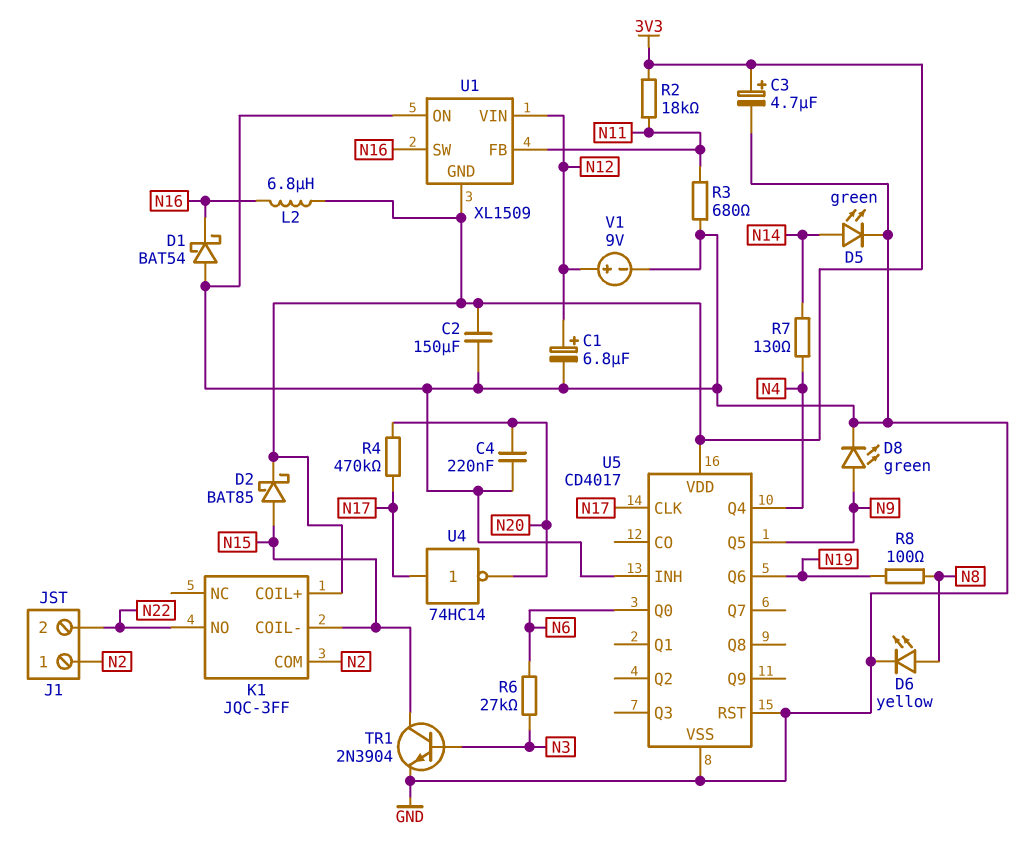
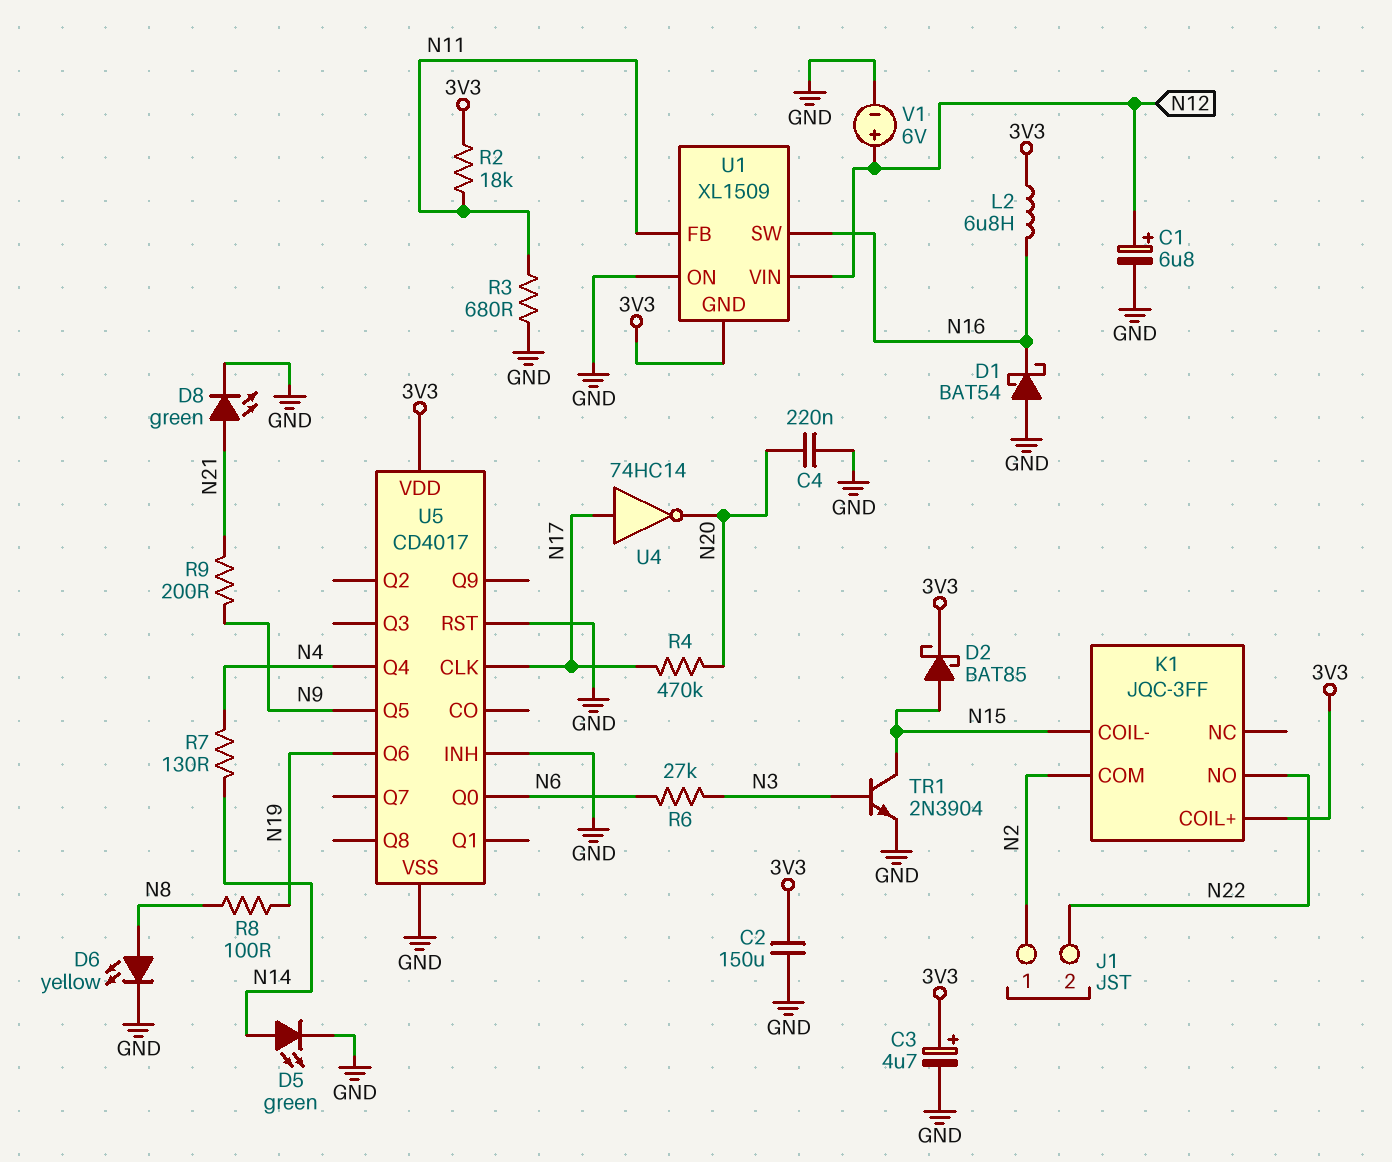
D8: LED green (A N9, K GND) -> LED green (A N21, K GND)
R9: none -> 200 (N9, N21)
V1: 9V (plus N12, minus GND) -> 6V (plus N12, minus GND)

